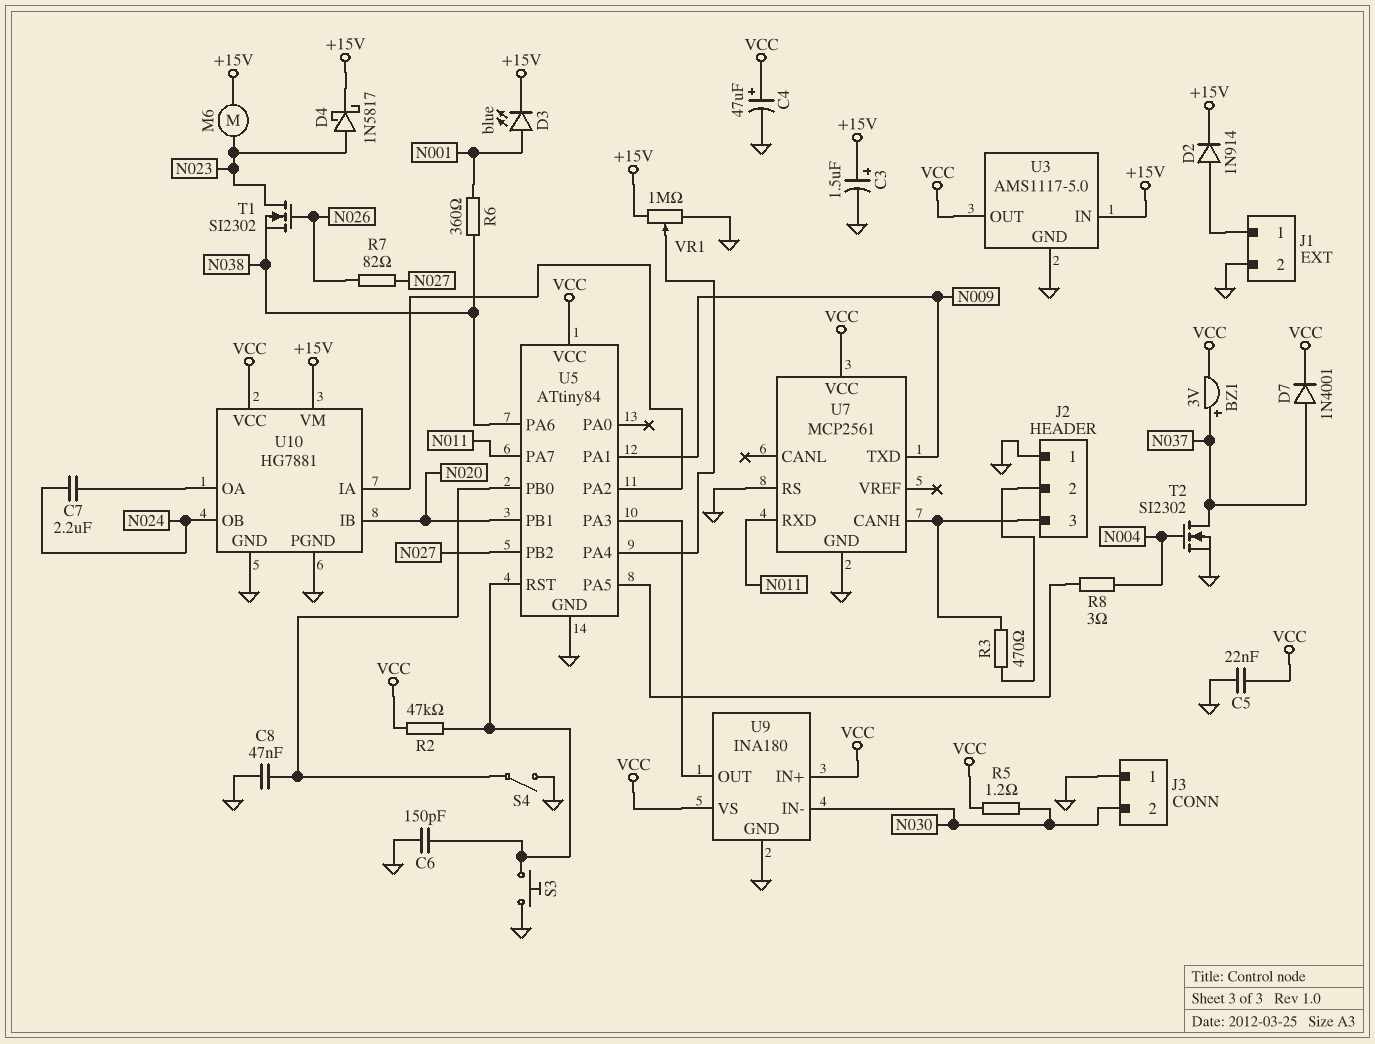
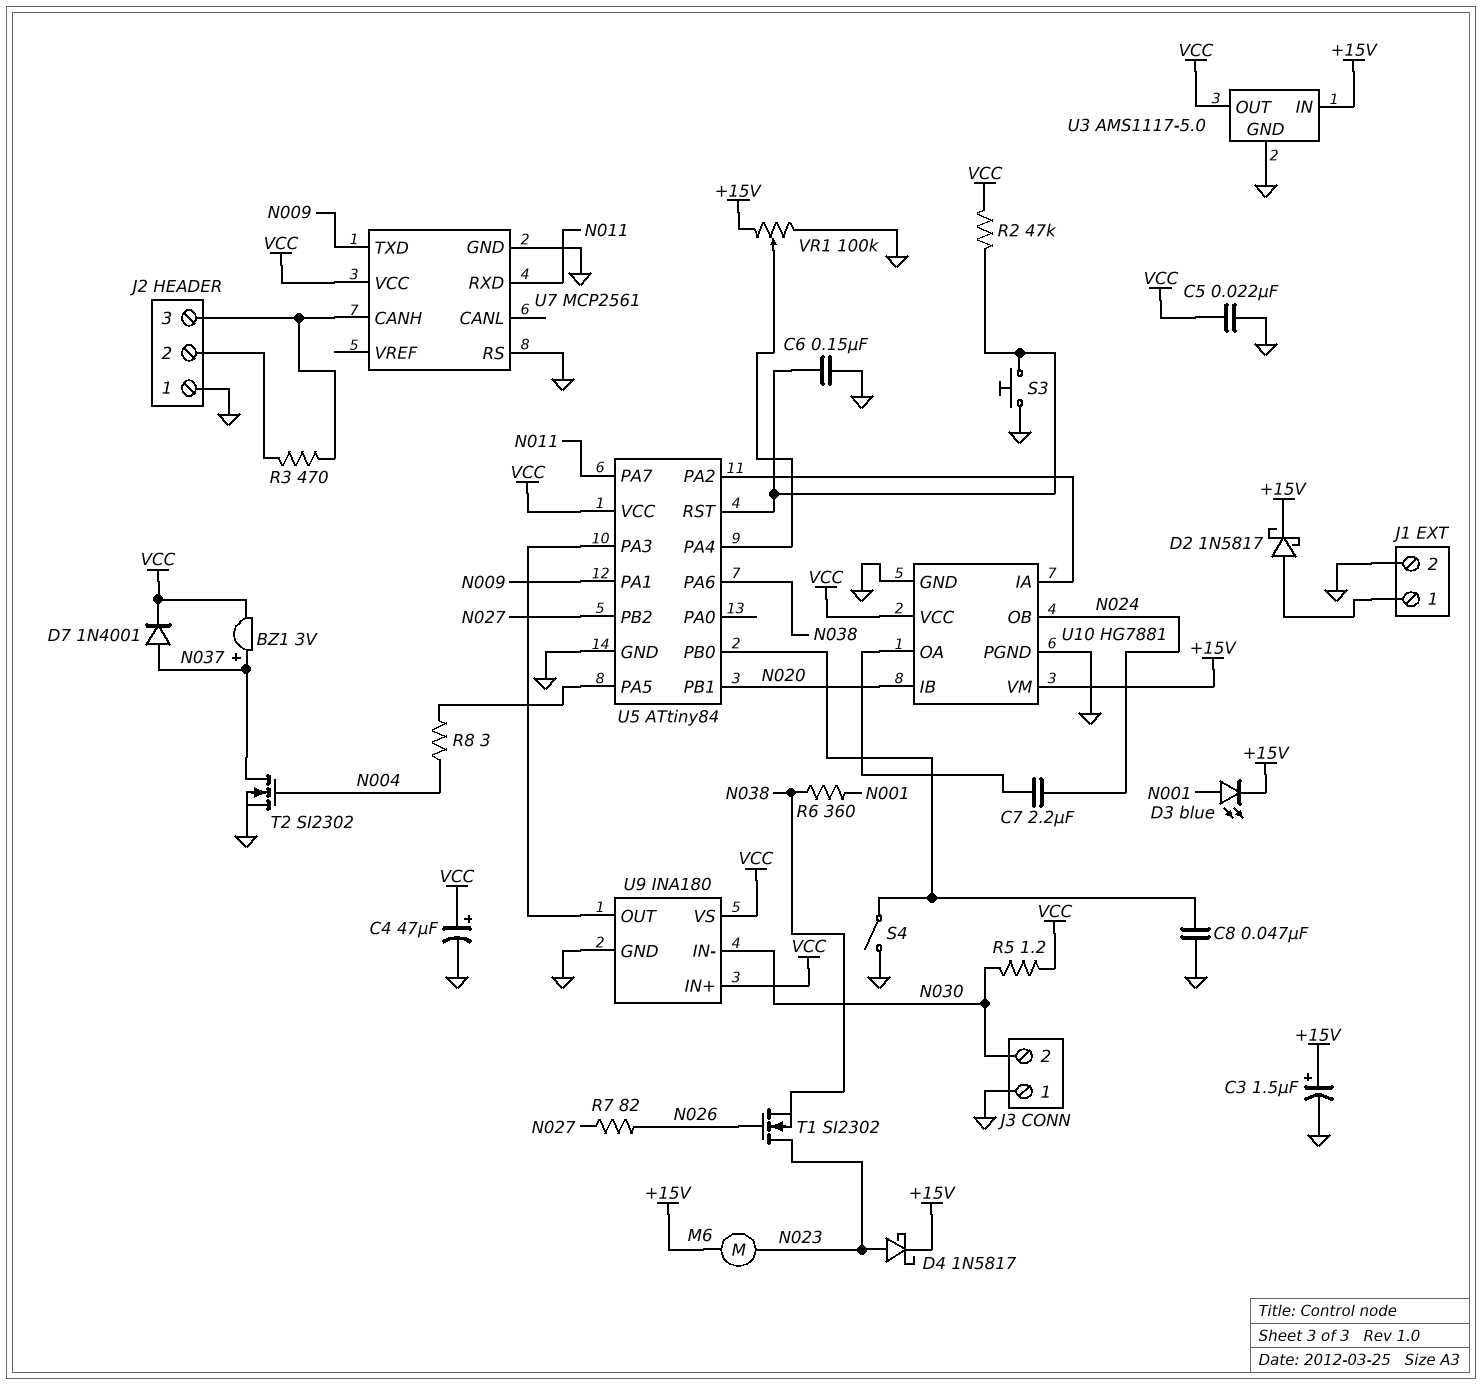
C6: 150pF (GND, U5/RST) -> 150nF (GND, U5/RST)
D2: diode 1N914 (A J1/1, K +15V) -> schottky 1N5817 (A J1/1, K +15V)
VR1: 1M (+15V, GND, wiper U5/PA4) -> 100k (+15V, GND, wiper U5/PA4)

